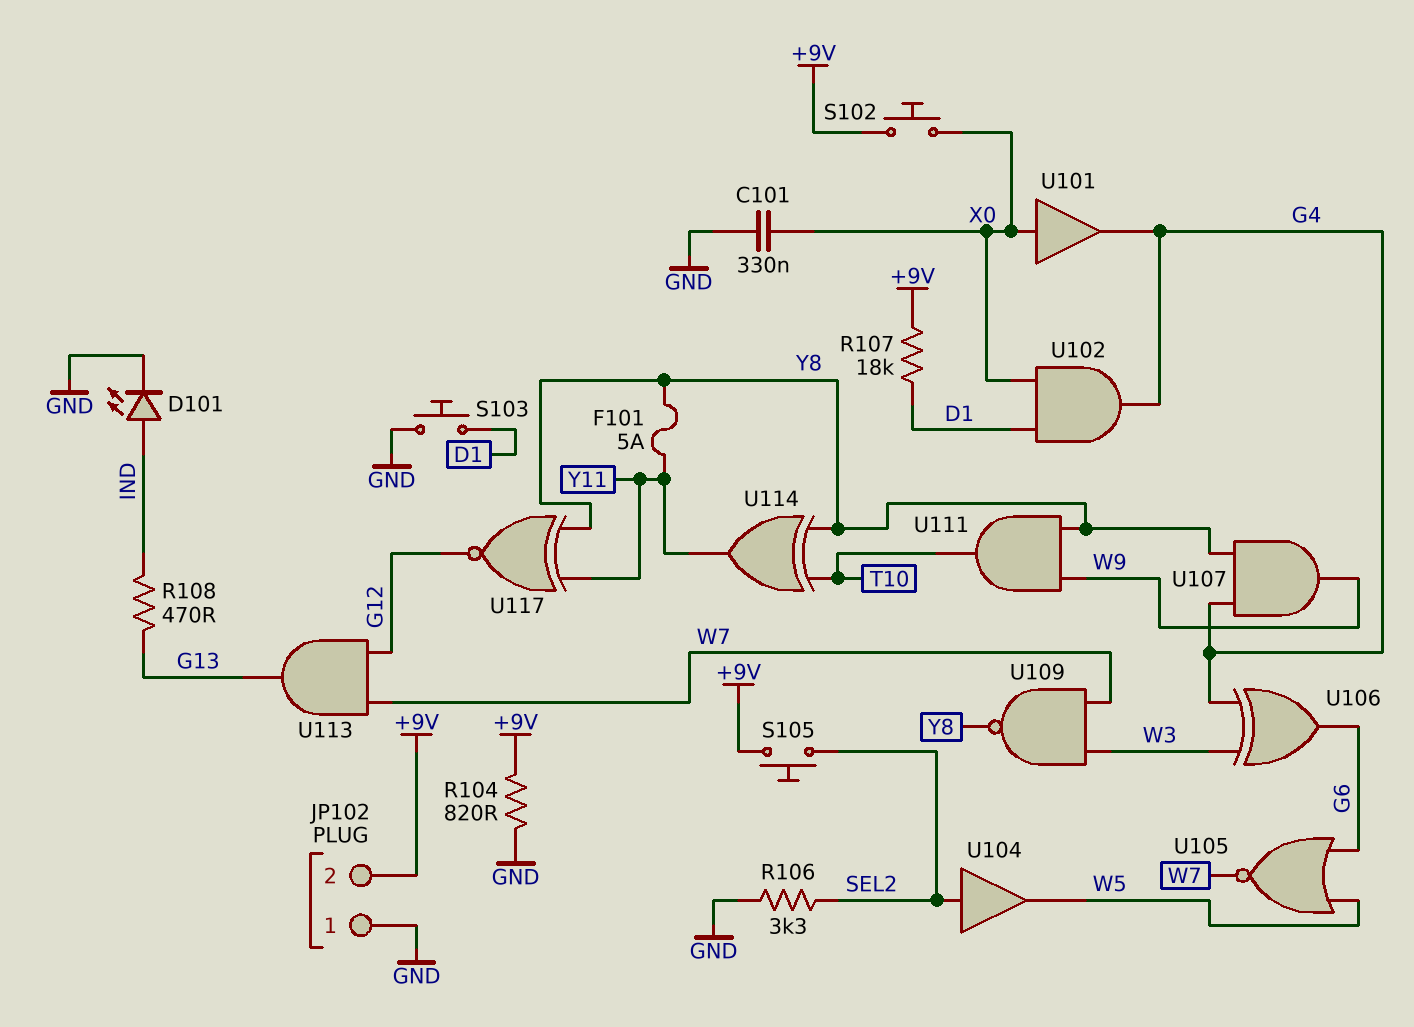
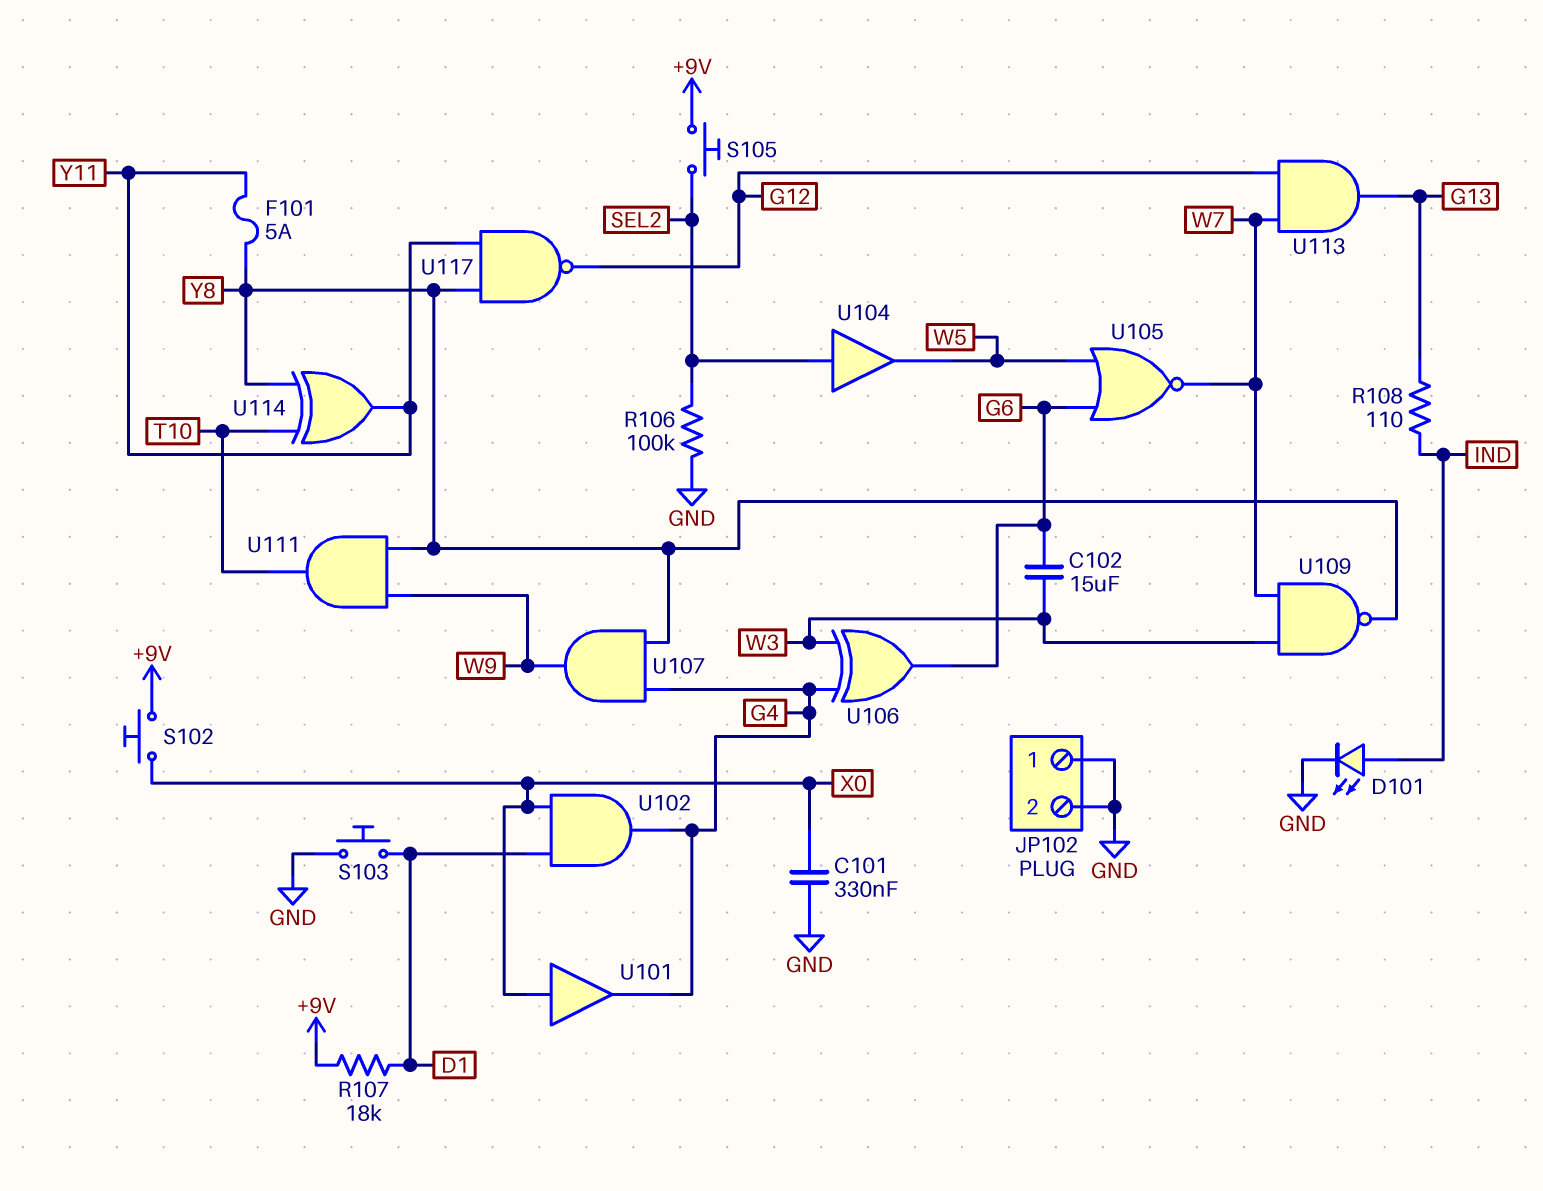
C102: none -> 15uF (G6, W3)
JP102 pin 2: +9V -> GND
R104: 820 (+9V, GND) -> none
R106: 3.3k (GND, SEL2) -> 100k (GND, SEL2)
R108: 470 (G13, IND) -> 110 (G13, IND)
U117: XNOR (in Y8, in Y11, out G12) -> NAND (in Y8, in Y11, out G12)

